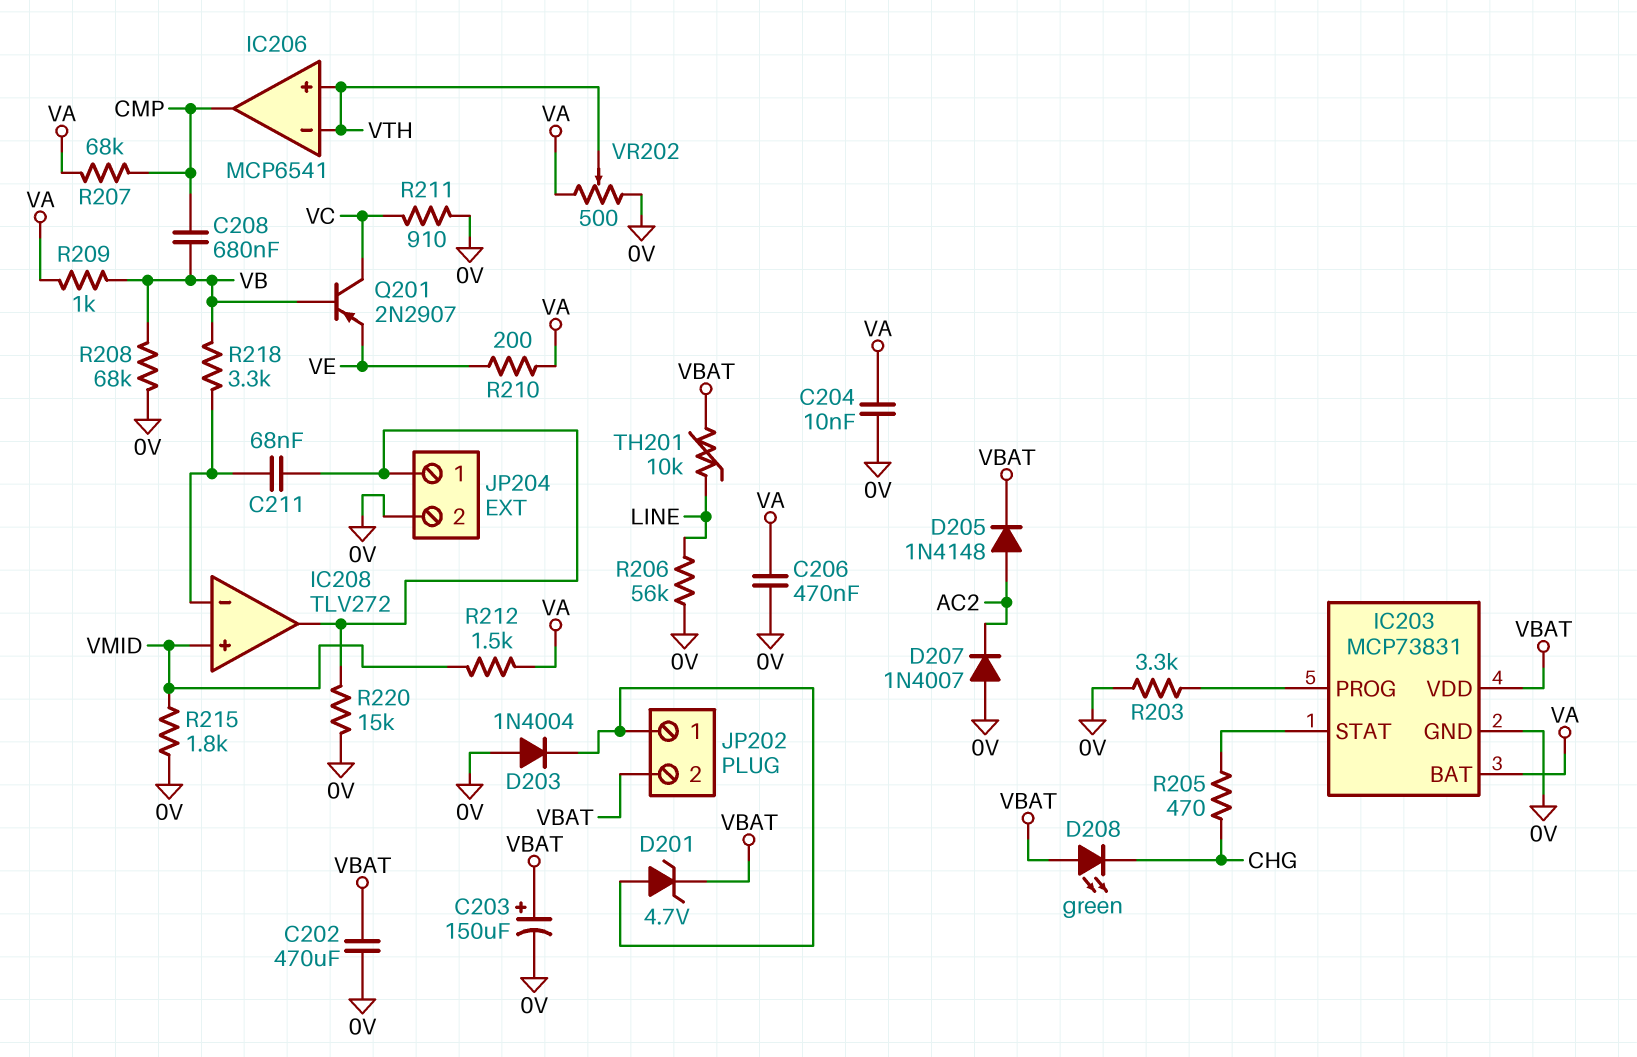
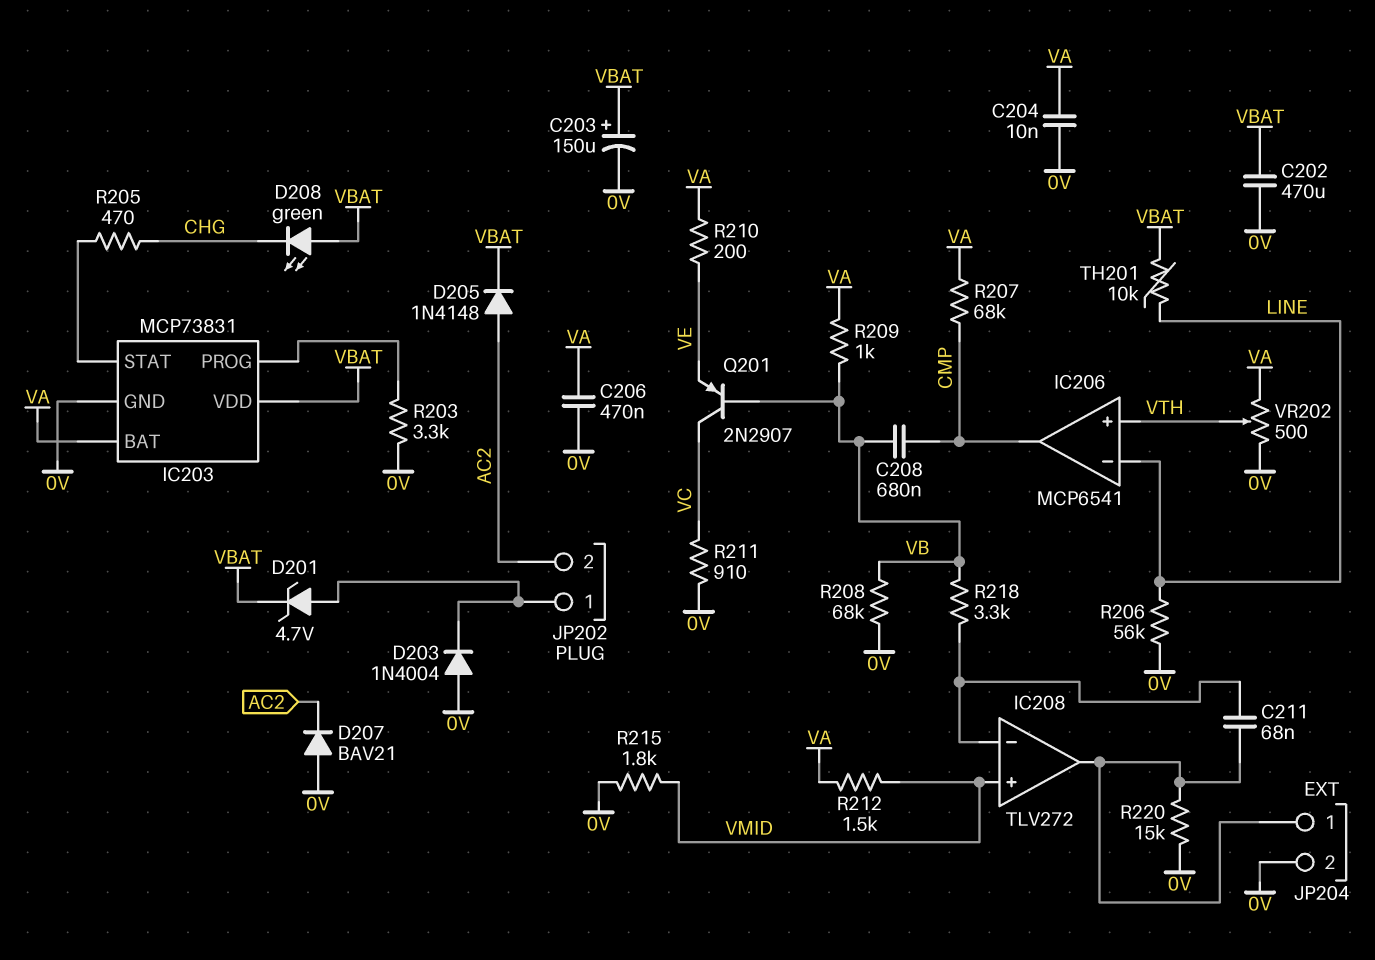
D207: diode 1N4007 (A 0V, K AC2) -> diode BAV21 (A 0V, K AC2)
IC206 pin in-: VTH -> LINE
JP202 pin 2: VBAT -> AC2

